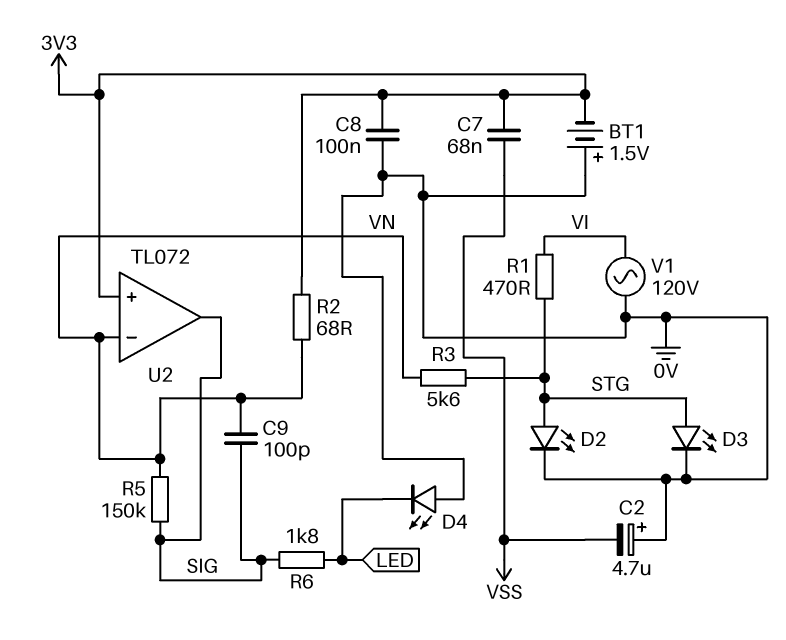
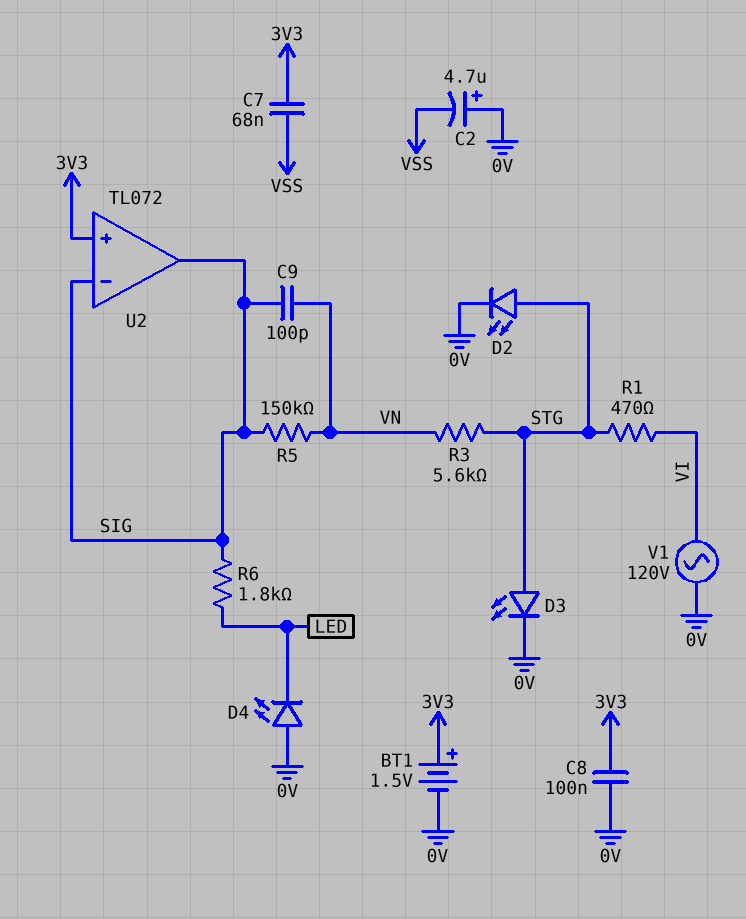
BT1: 1.5V (plus 0V, minus 3V3) -> 1.5V (plus 3V3, minus 0V)
R2: 68 (3V3, VN) -> none
U2 pin in-: VN -> SIG

